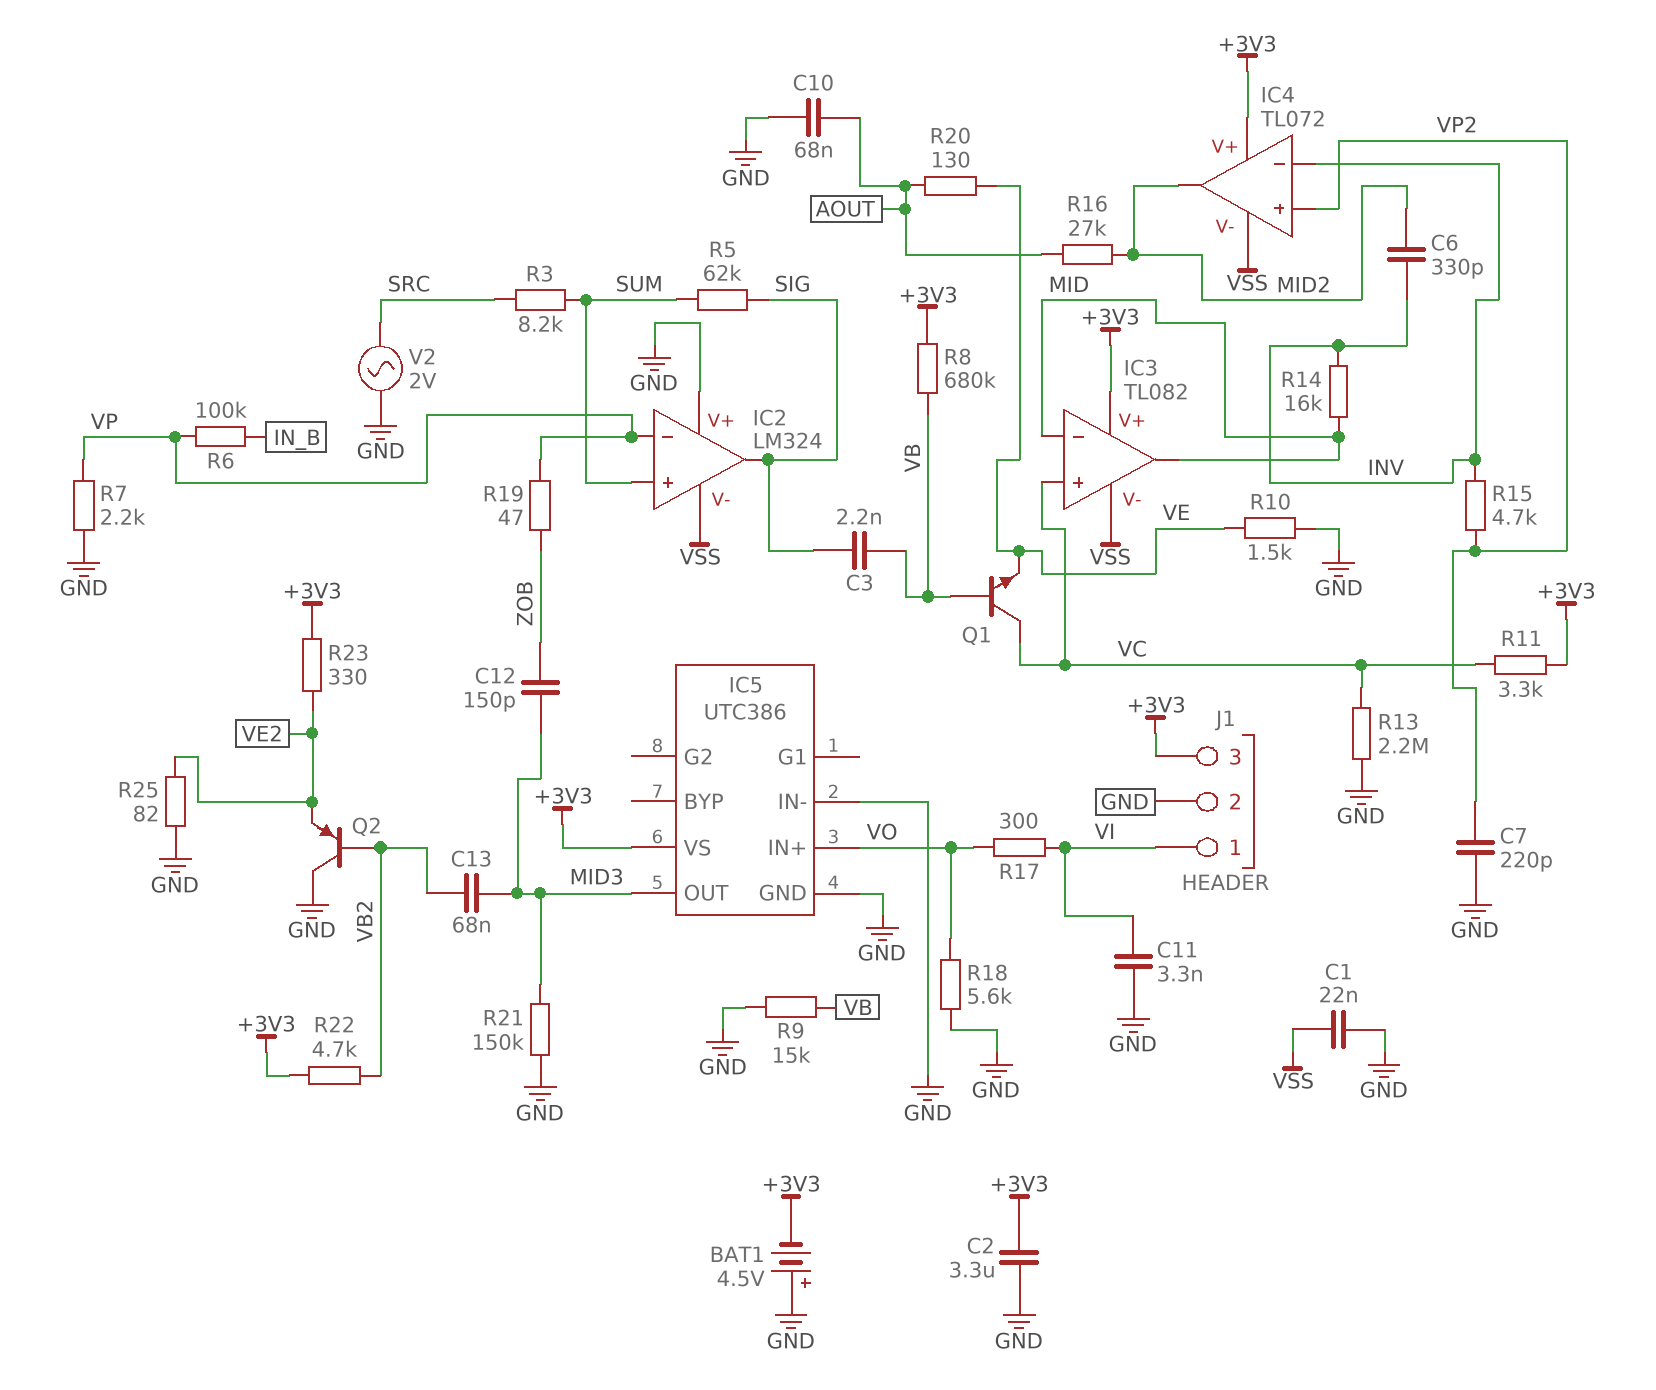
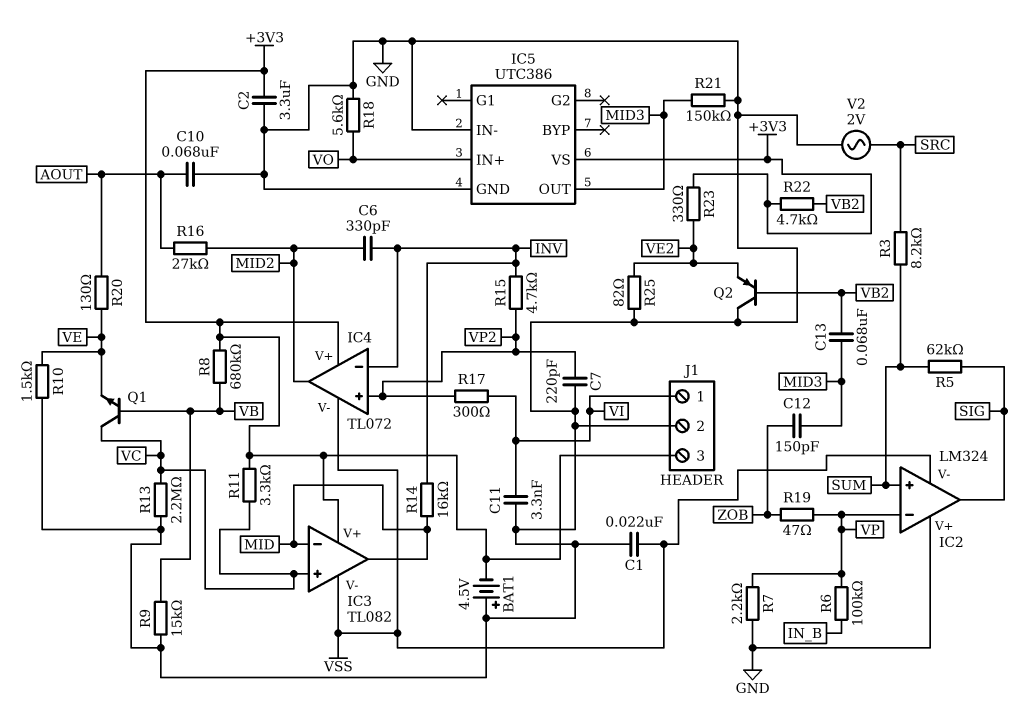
C3: 2.2nF (SIG, VB) -> none
R17: 300 (VI, VO) -> 300 (VI, VP2)

